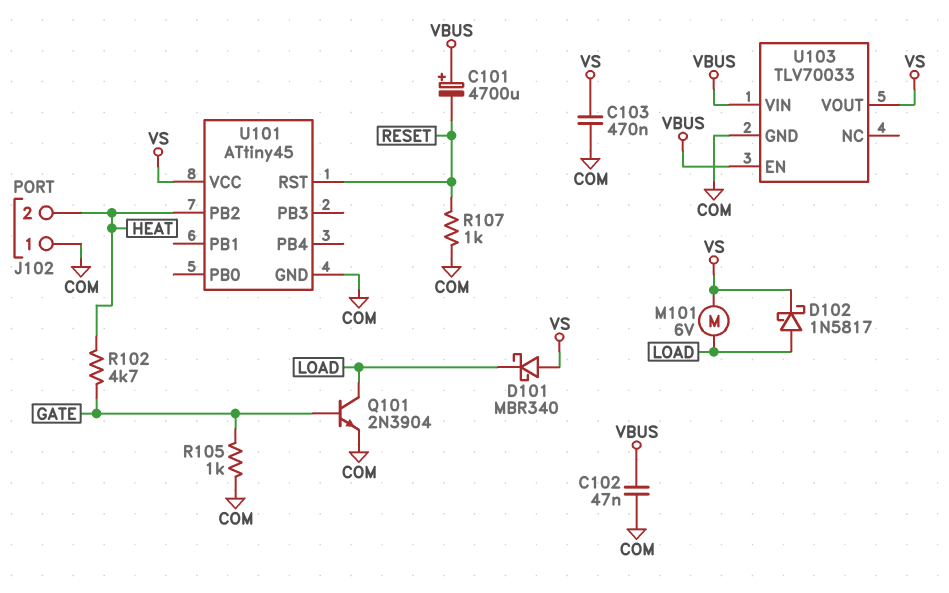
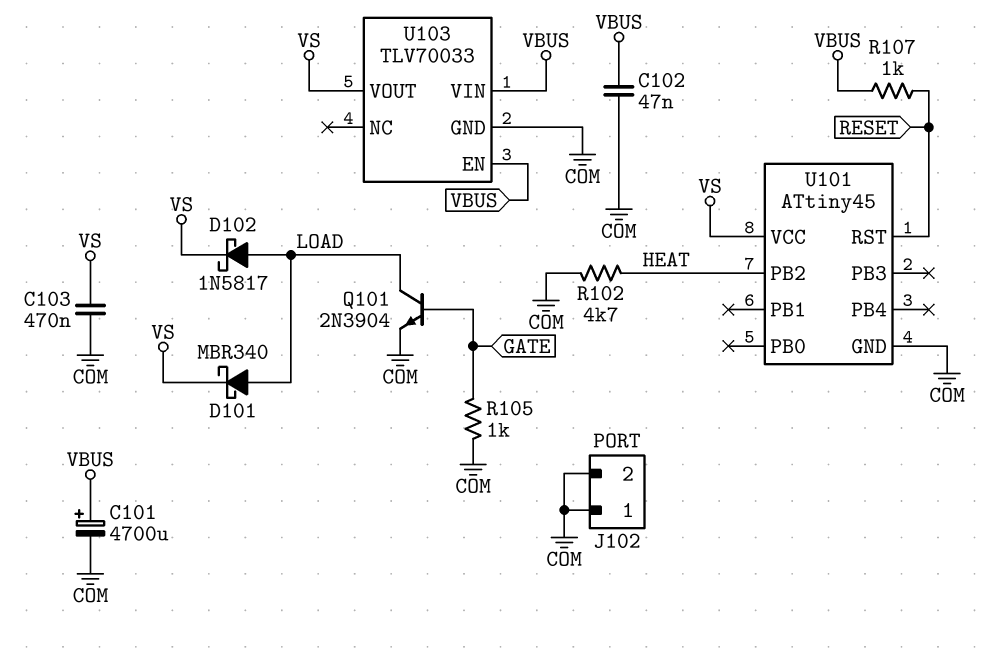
C101: 4700uF (plus VBUS, minus RESET) -> 4700uF (plus VBUS, minus COM)
D101: schottky MBR340 (A VS, K LOAD) -> schottky MBR340 (A LOAD, K VS)
J102 pin 2: HEAT -> COM
M101: motor 6V (LOAD, VS) -> none
R102: 4.7k (GATE, HEAT) -> 4.7k (COM, HEAT)
R107: 1k (COM, RESET) -> 1k (RESET, VBUS)

